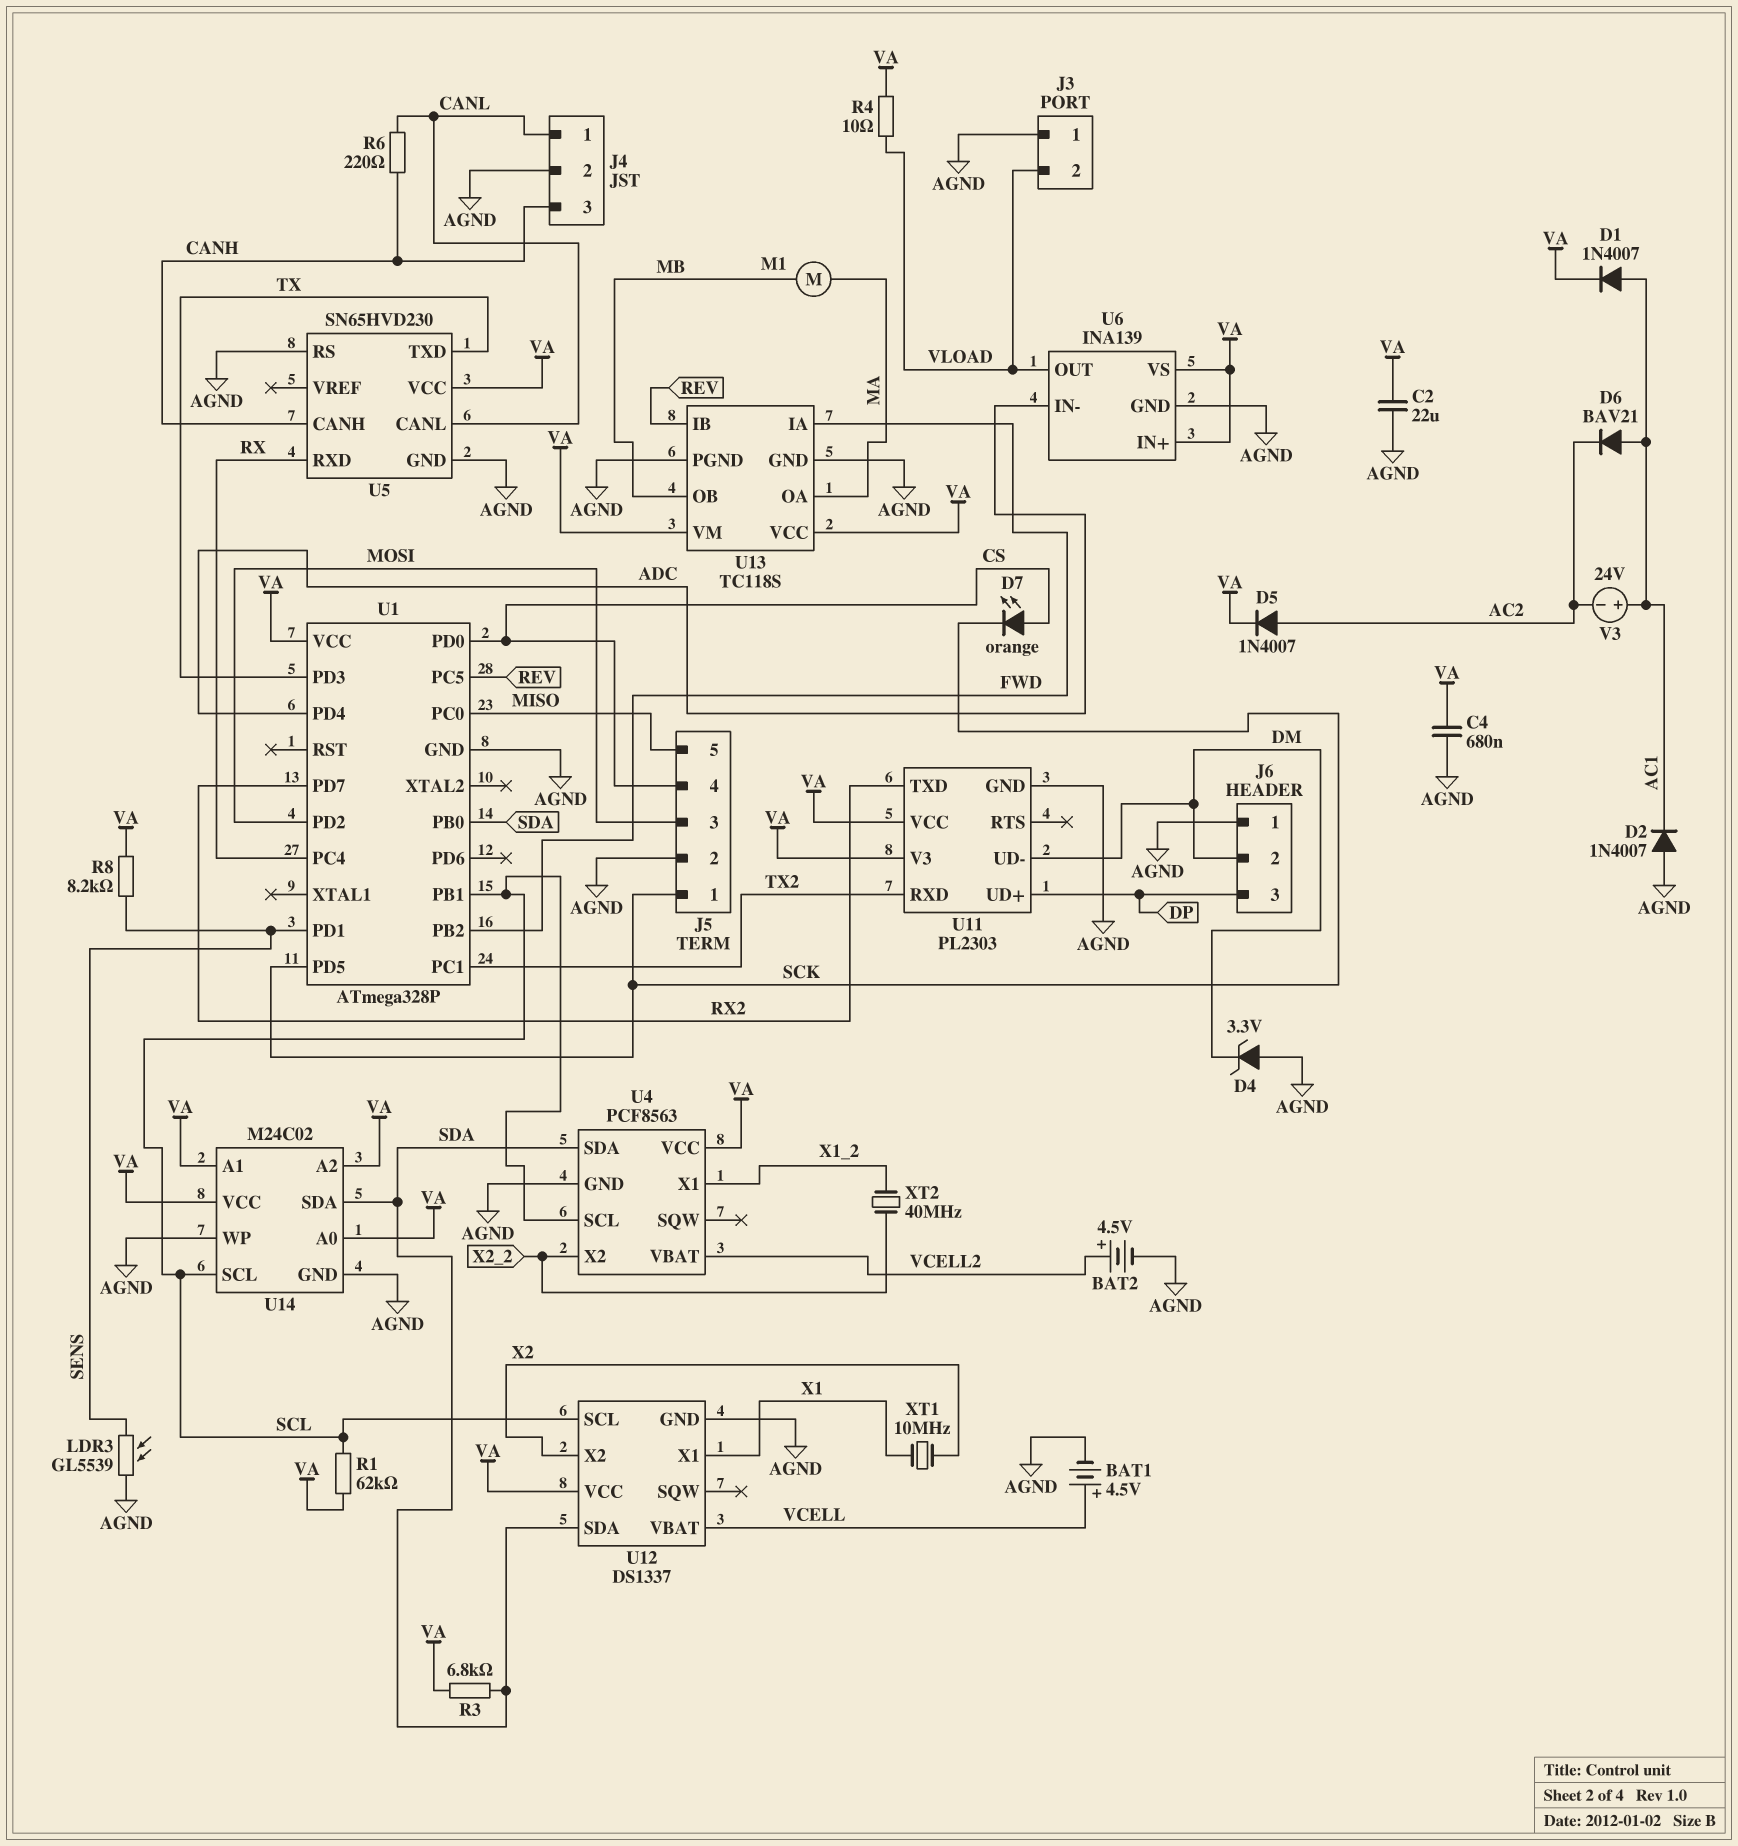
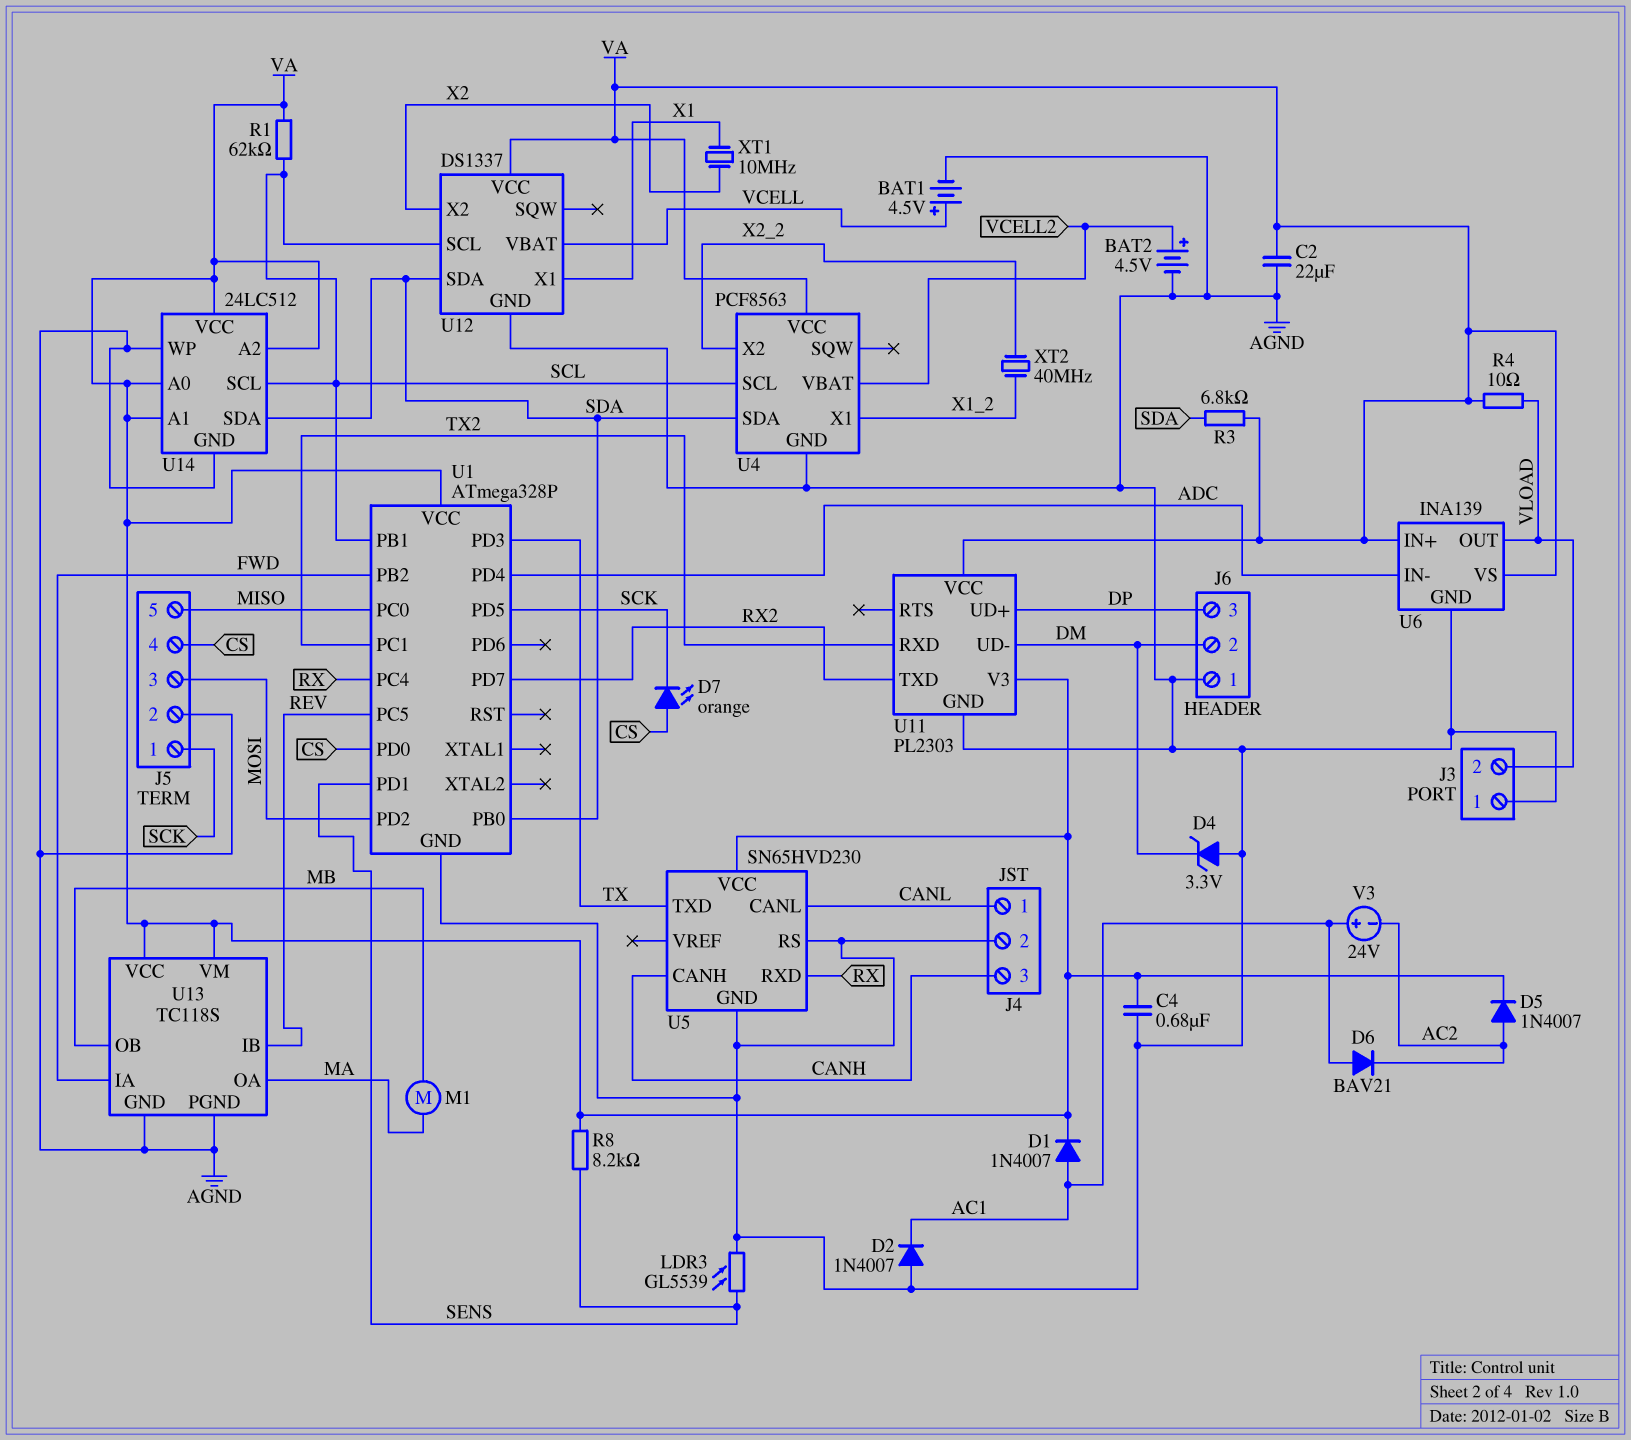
R6: 220 (CANH, CANL) -> none
U14: M24C02 -> 24LC512

